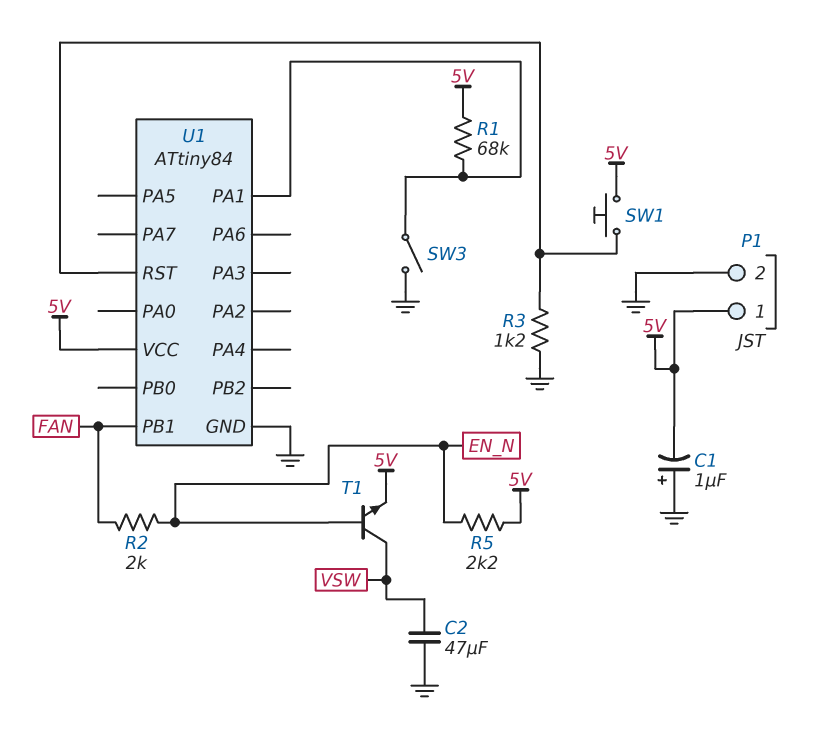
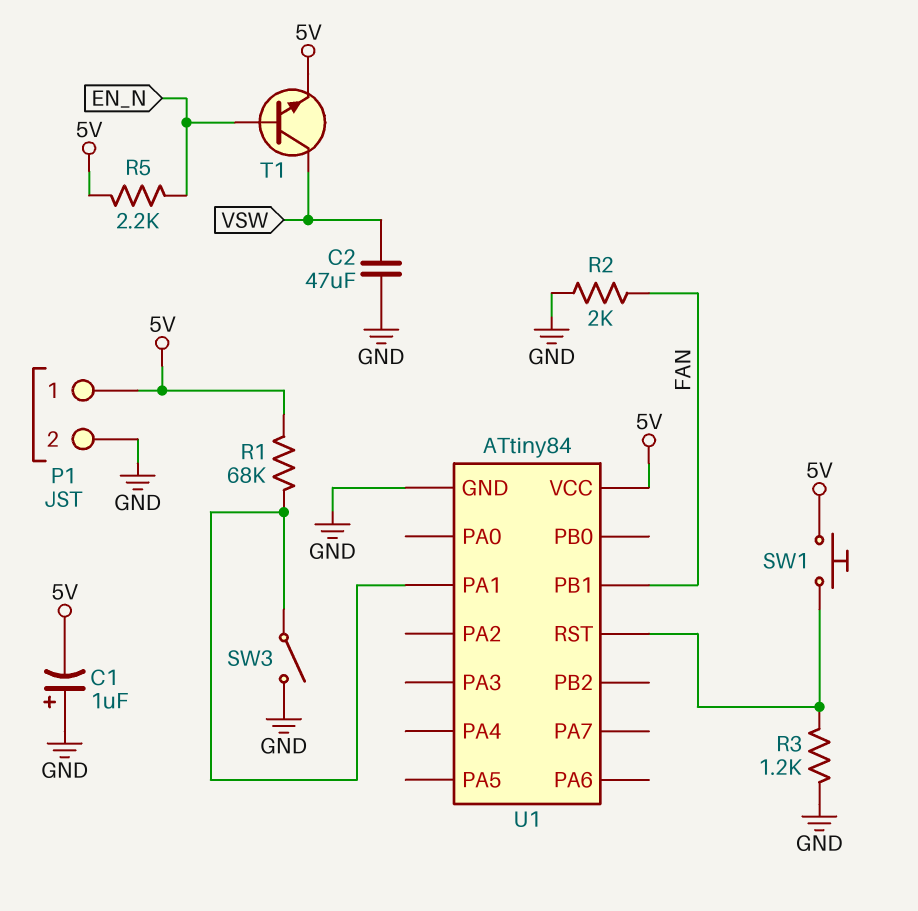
R2: 2k (EN_N, FAN) -> 2k (FAN, GND)

